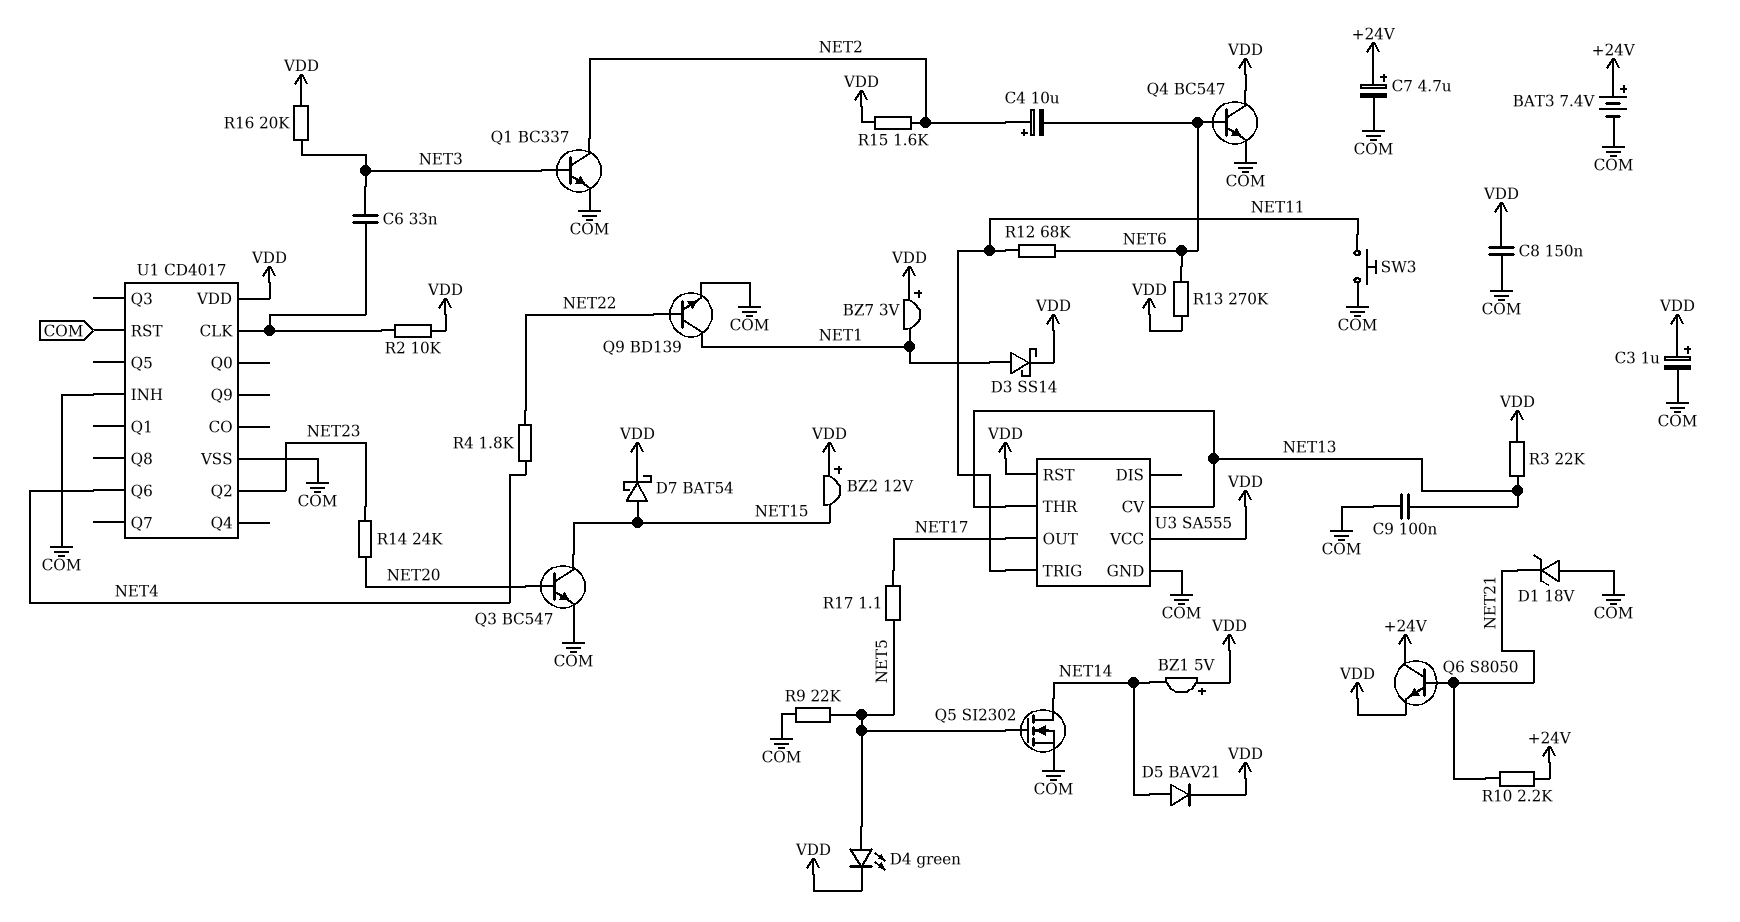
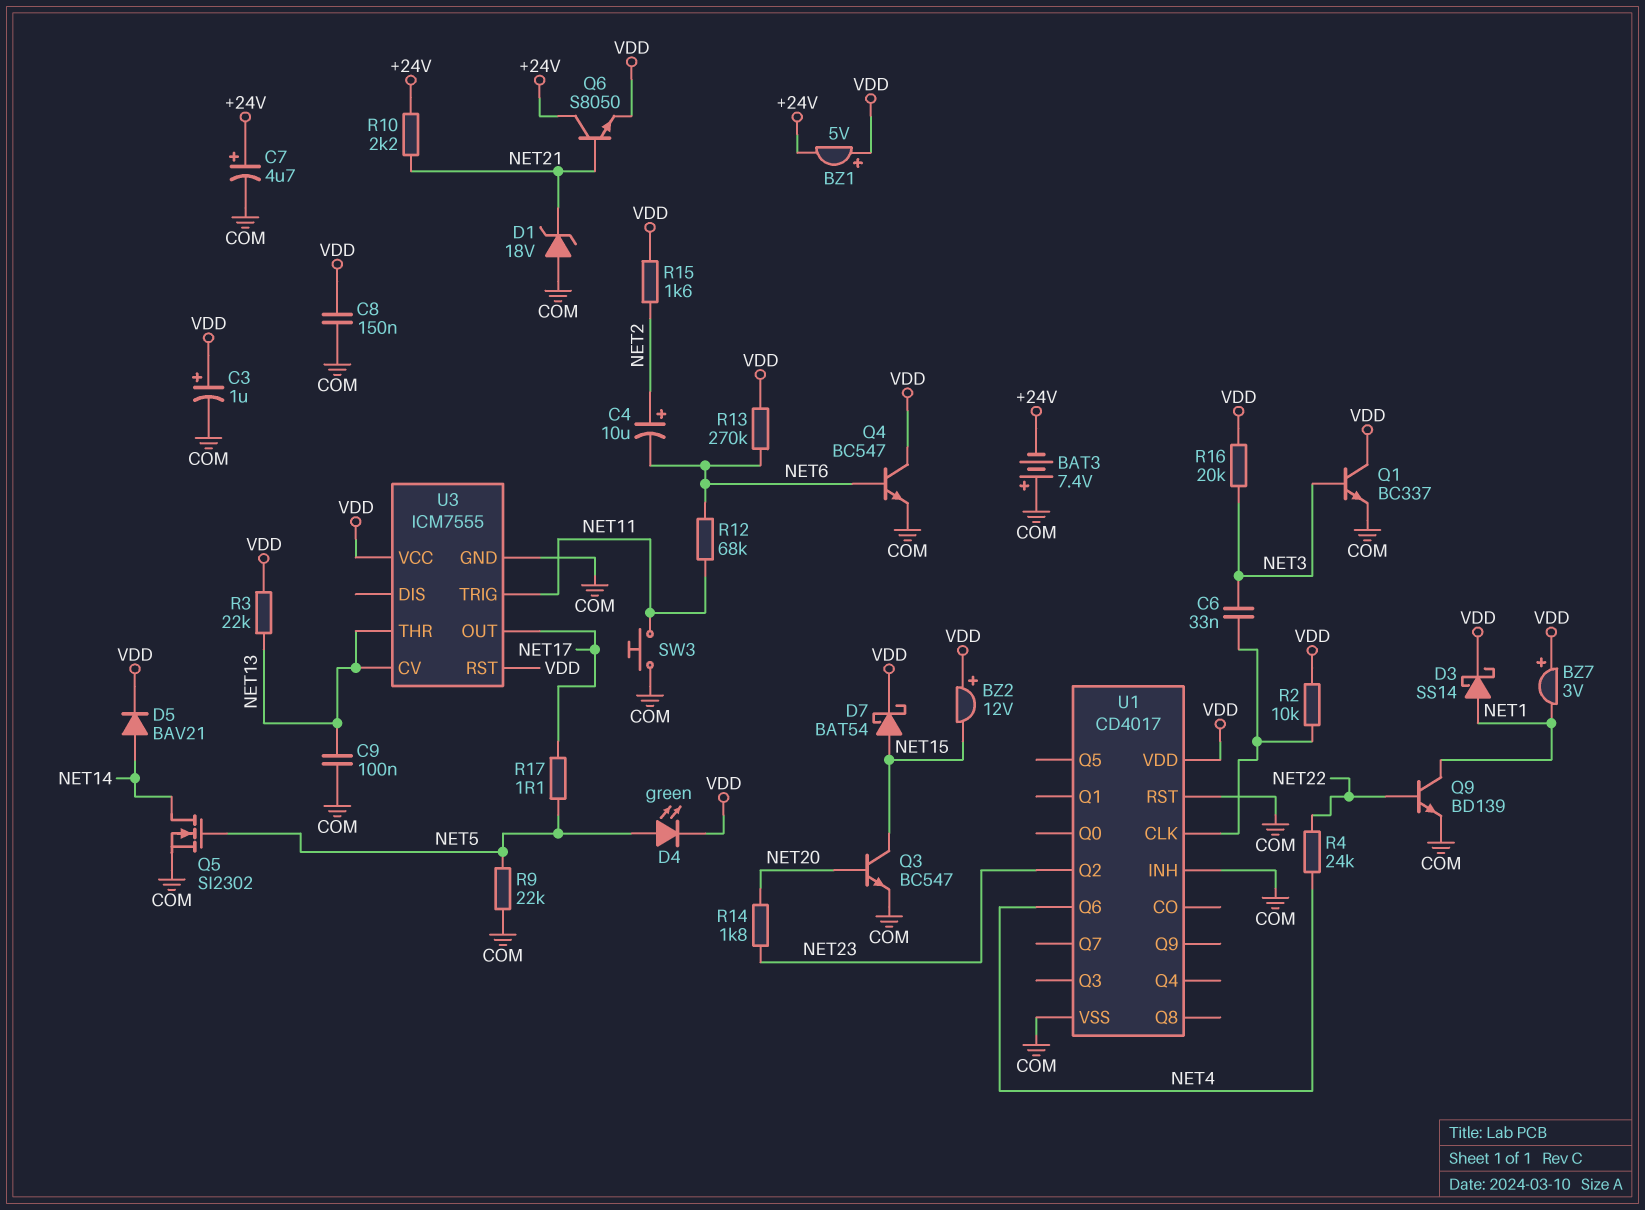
BAT3: 7.4V (plus +24V, minus COM) -> 7.4V (plus COM, minus +24V)
BZ1: buzzer 5V (plus VDD, minus NET14) -> buzzer 5V (plus VDD, minus +24V)
Q1: NPN BC337 (B NET3, C NET2, E COM) -> NPN BC337 (B NET3, C VDD, E COM)
R4: 1.8k (NET4, NET22) -> 24k (NET4, NET22)
R14: 24k (NET20, NET23) -> 1.8k (NET20, NET23)
U3: SA555 -> ICM7555

